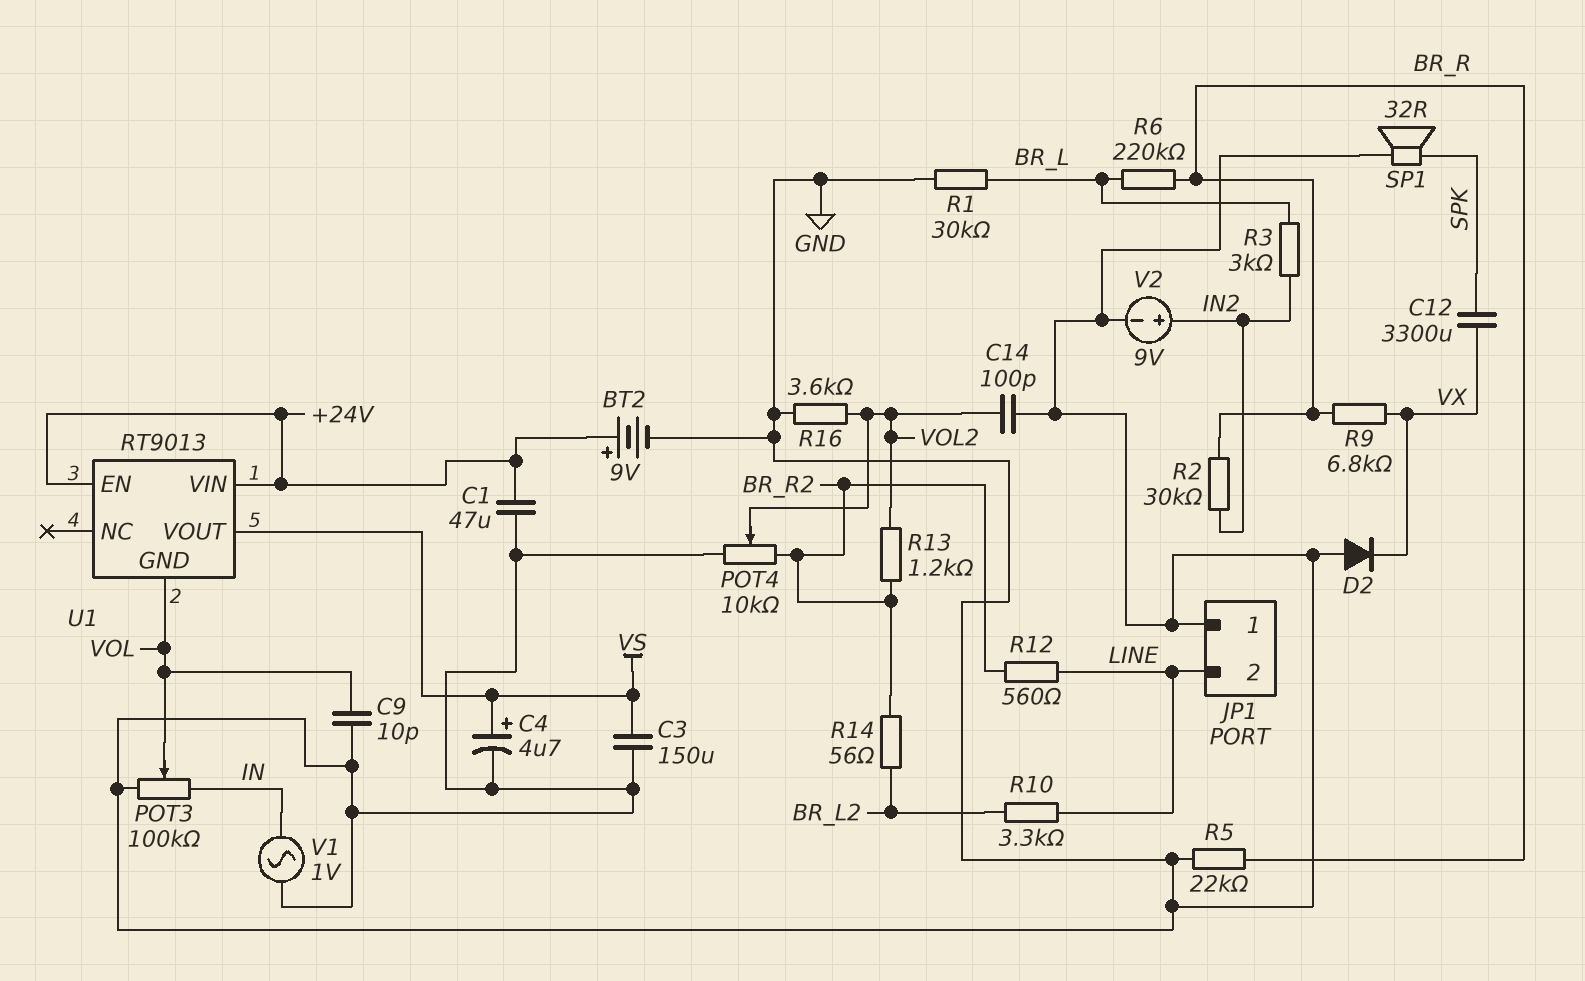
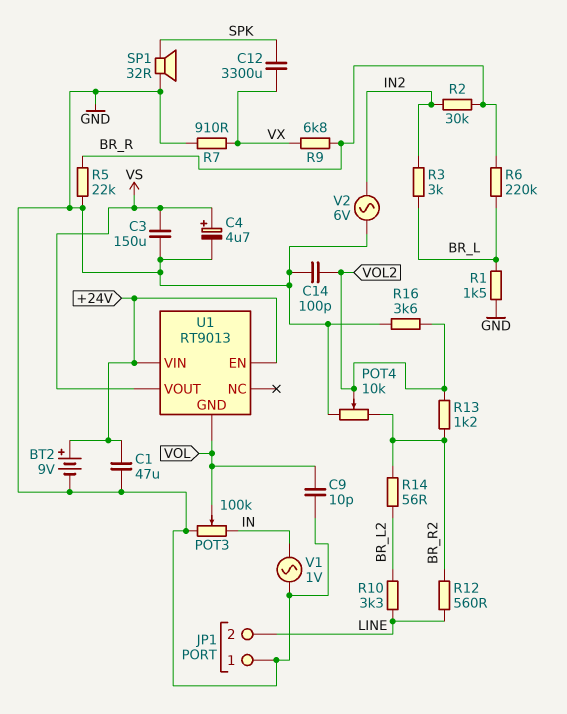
D2: diode (A GND, K VX) -> none
R1: 30k (BR_L, GND) -> 1.5k (BR_L, GND)
R7: none -> 910 (GND, VX)
V2: 9V (plus IN2, minus GND) -> AC 6V (GND, IN2)

